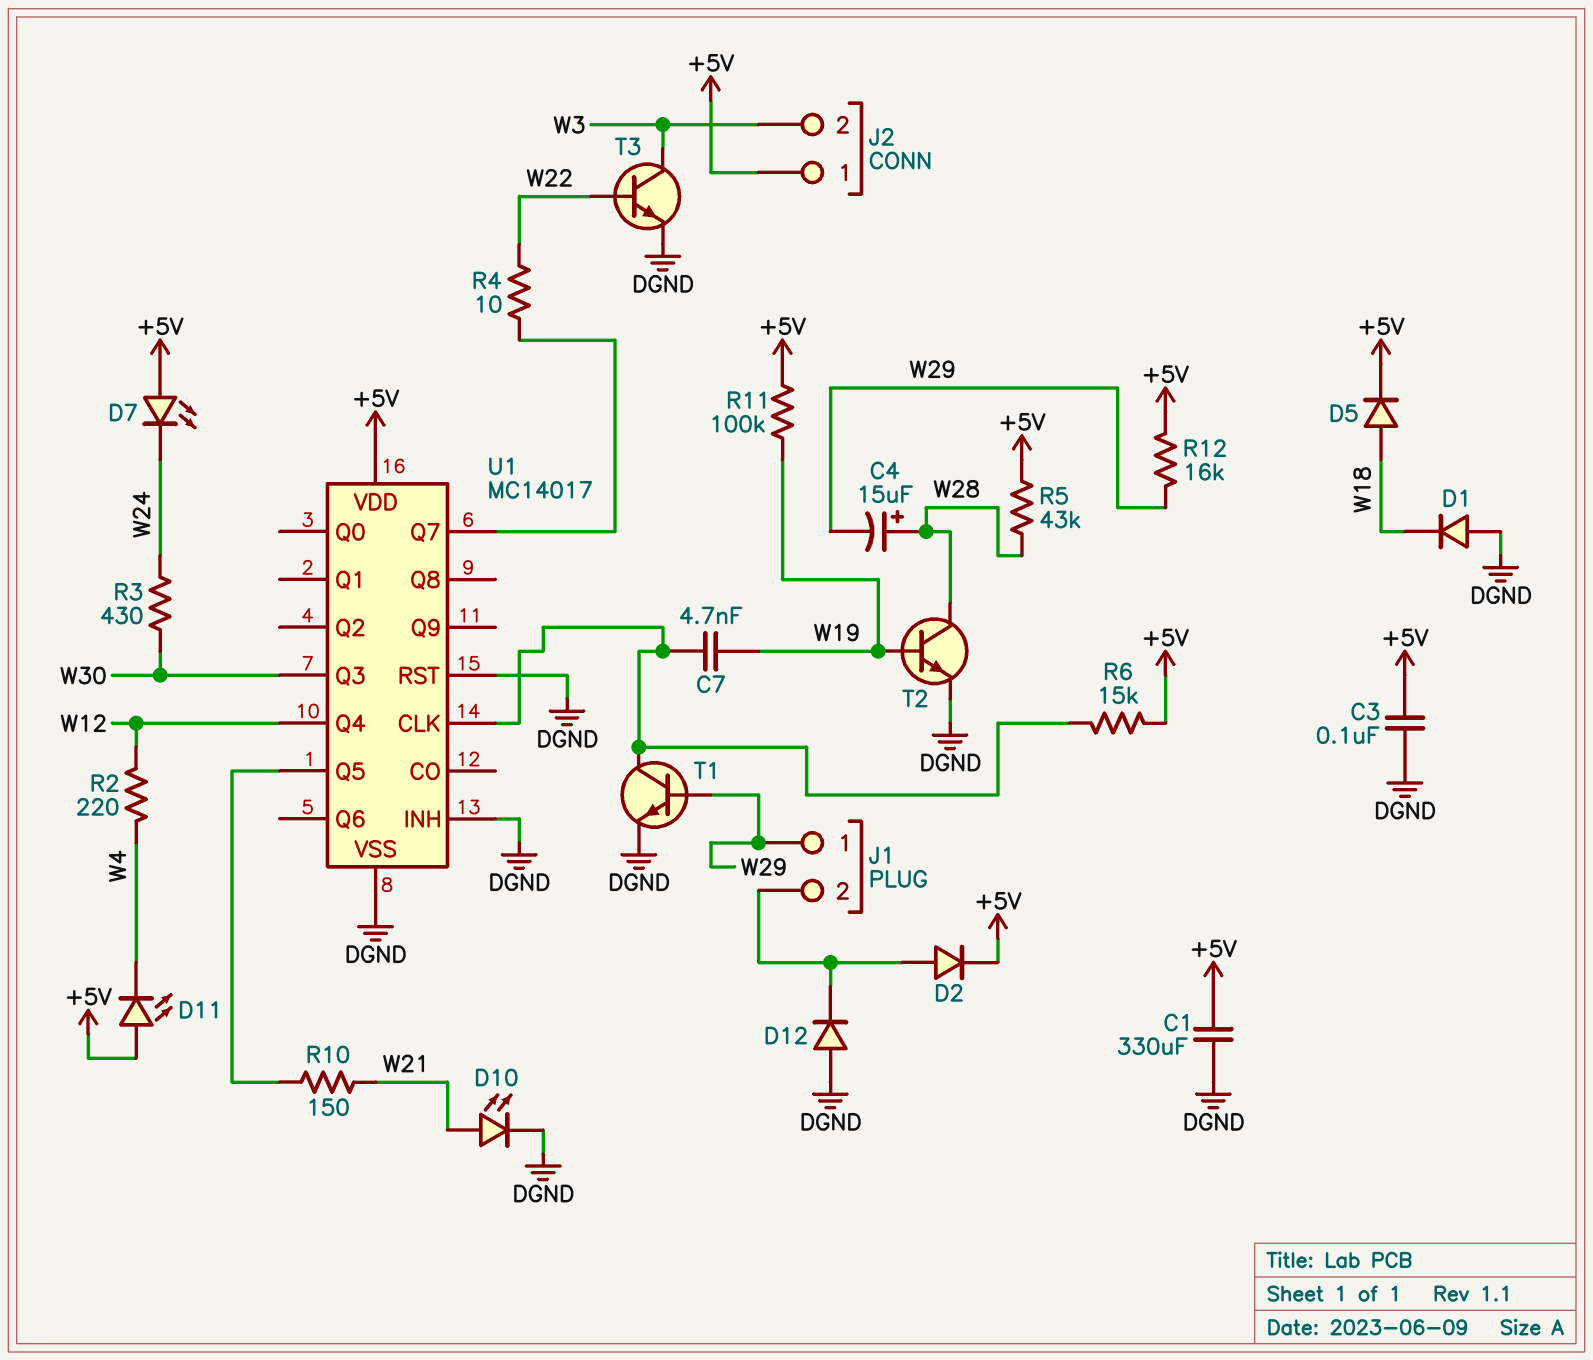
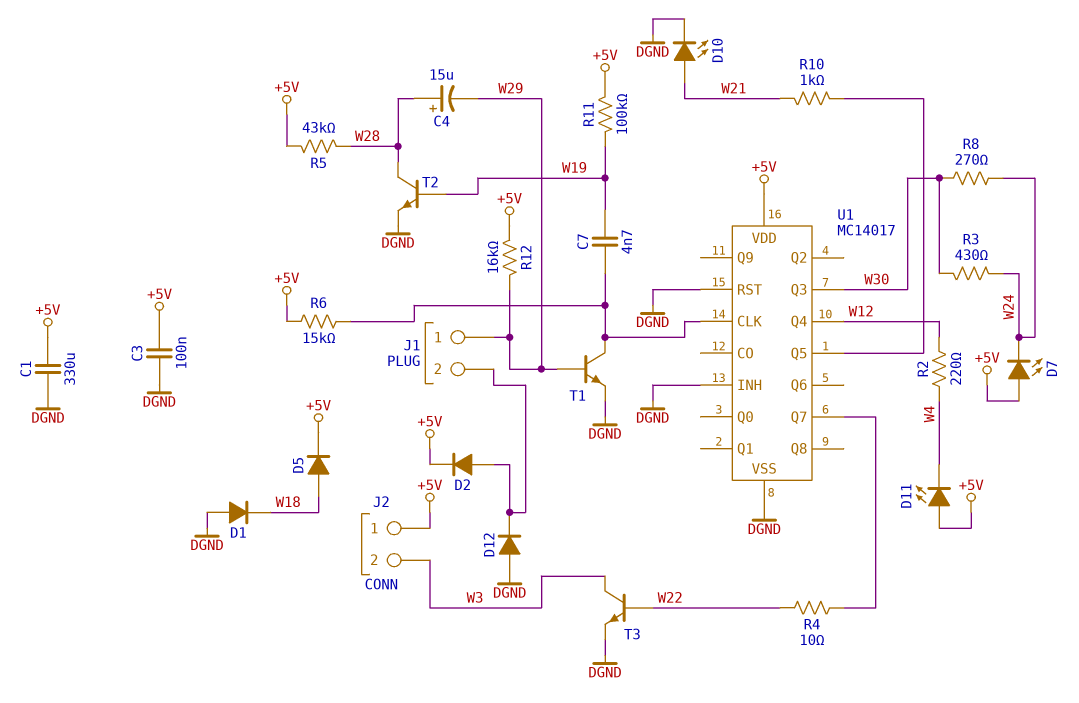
R8: none -> 270 (W24, W30)
R10: 150 (U1/Q5, W21) -> 1k (U1/Q5, W21)

